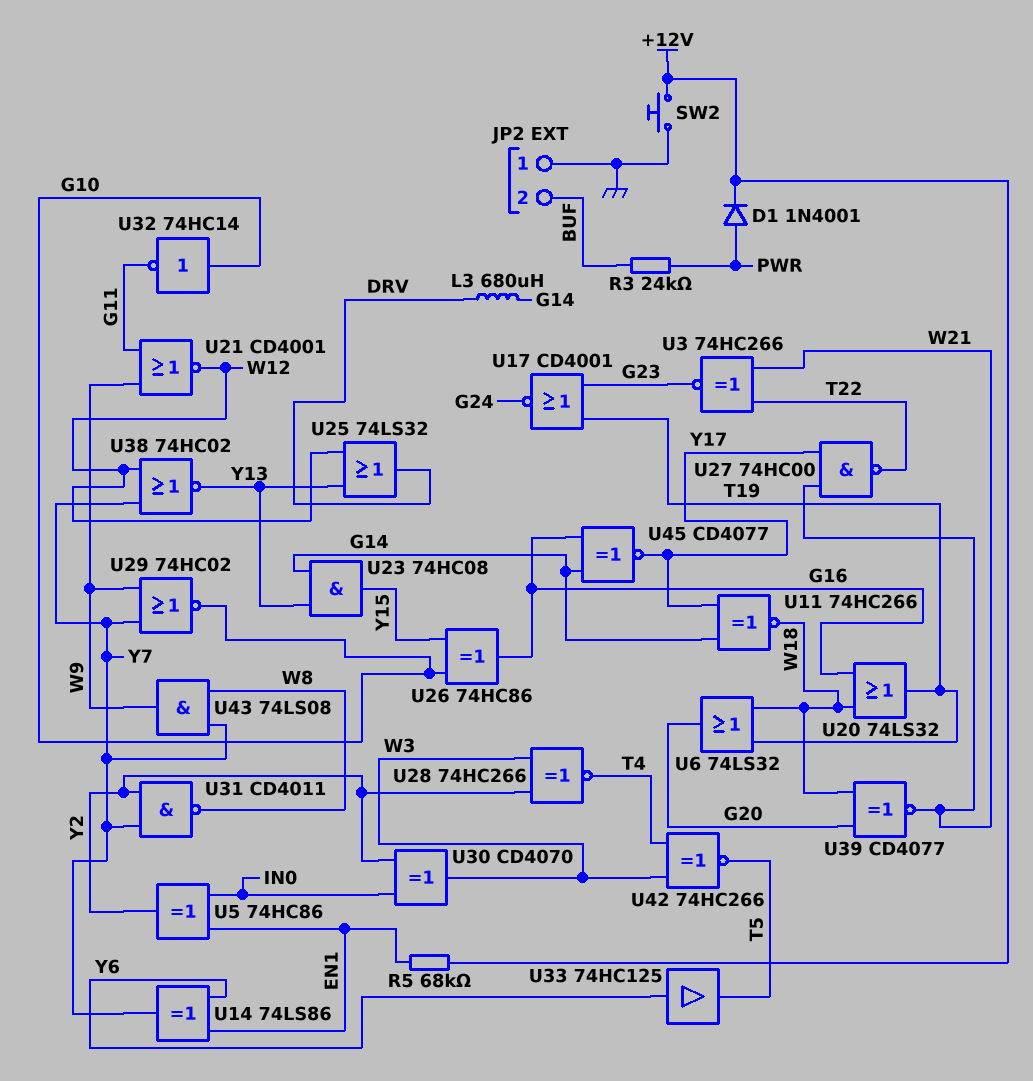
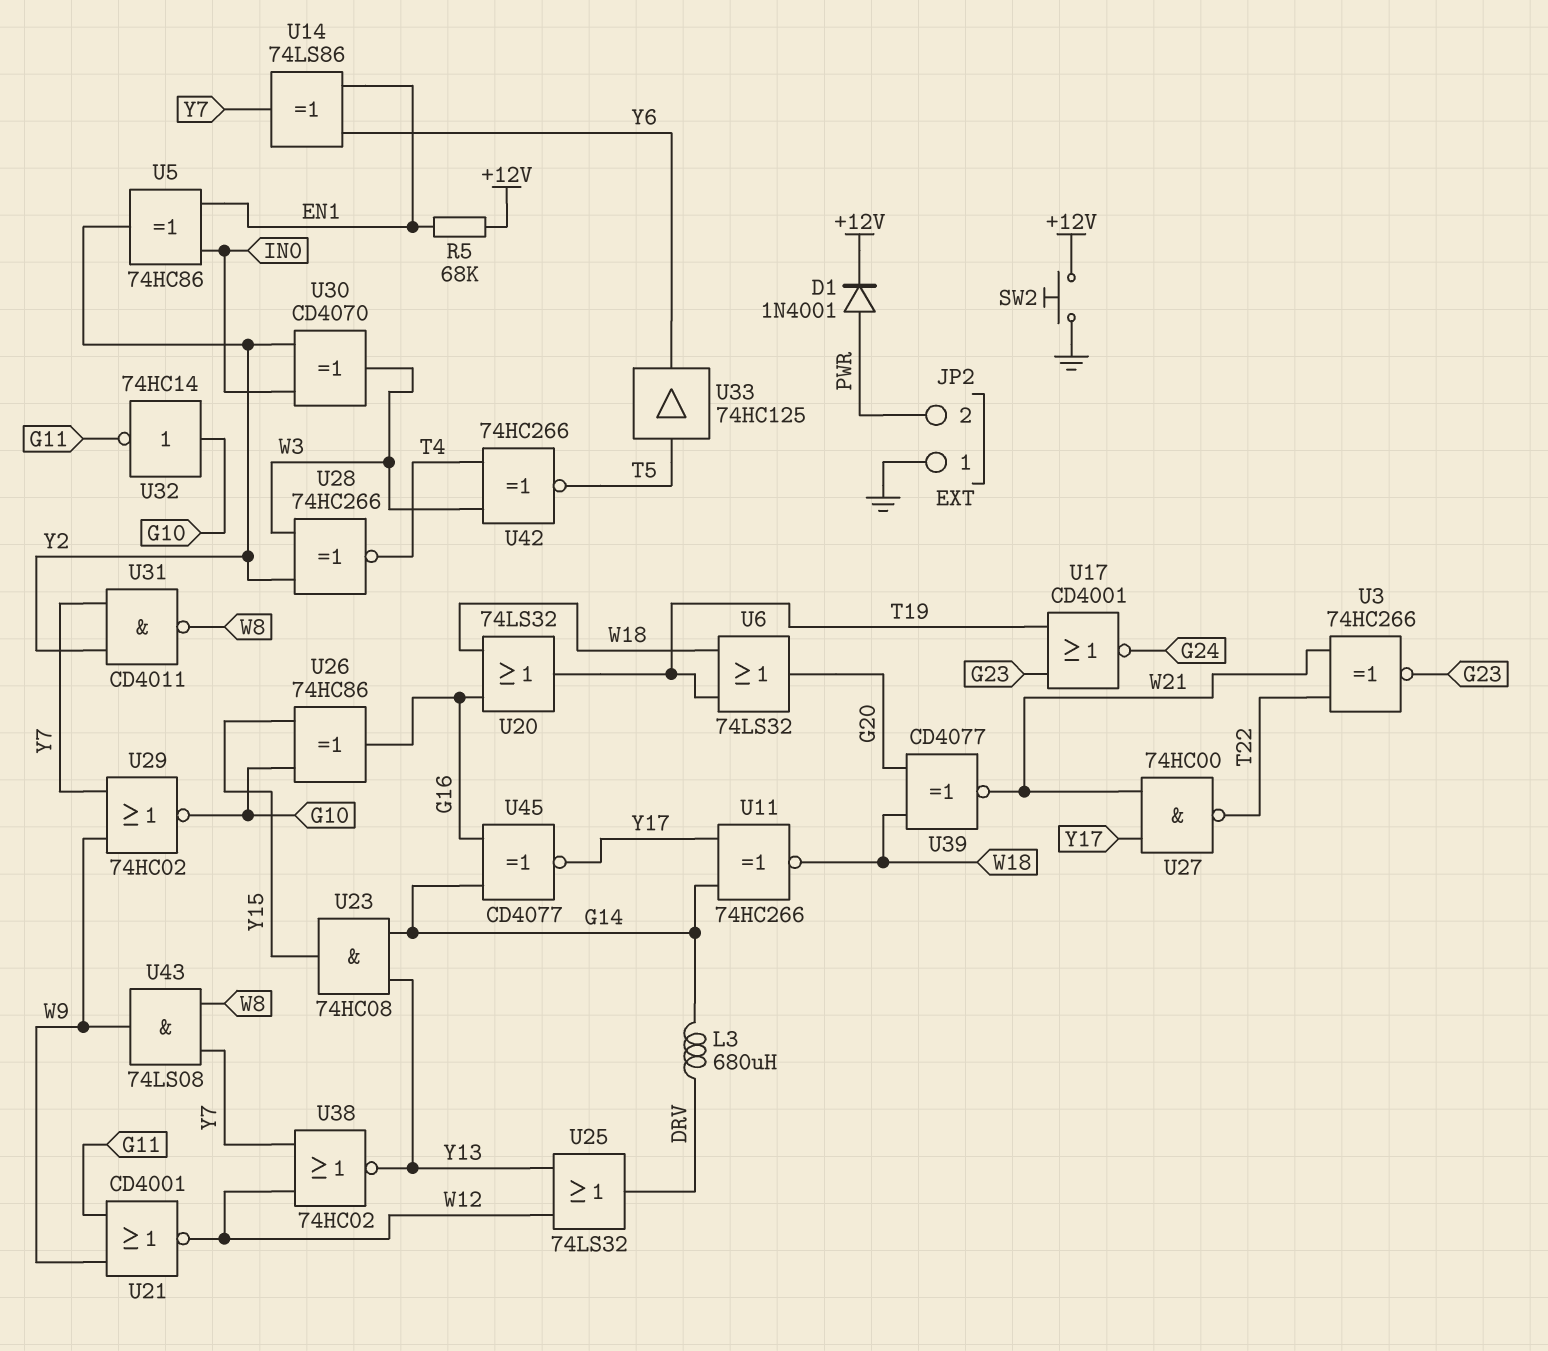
JP2 pin 2: BUF -> PWR
R3: 24k (BUF, PWR) -> none
U33: buffer 74HC125 (in Y6, out T5) -> buffer 74HC125 (in T5, out Y6)

